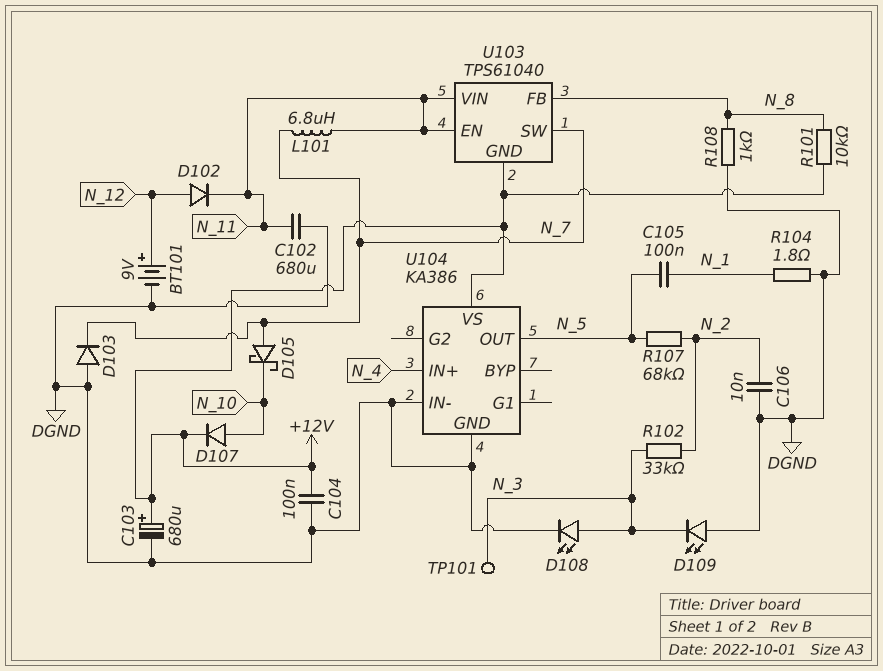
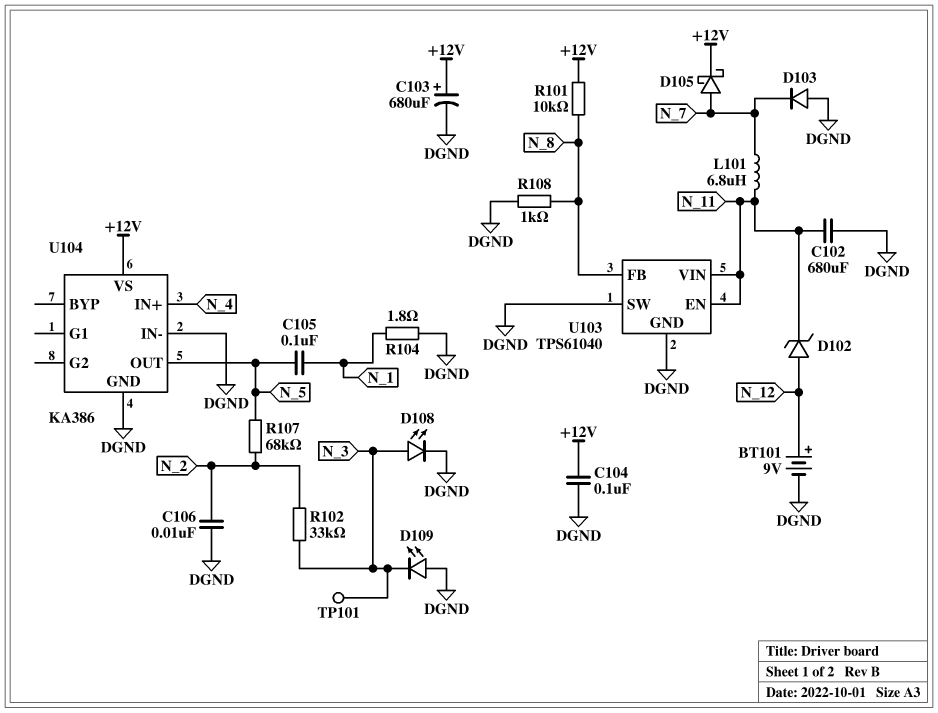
D102: diode (A N_12, K N_11) -> zener (A N_12, K N_11)
D105: schottky (A N_7, K N_10) -> schottky (A N_7, K +12V)
D107: diode (A N_10, K +12V) -> none
U103 pin GND: +12V -> DGND
U103 pin SW: N_7 -> DGND

